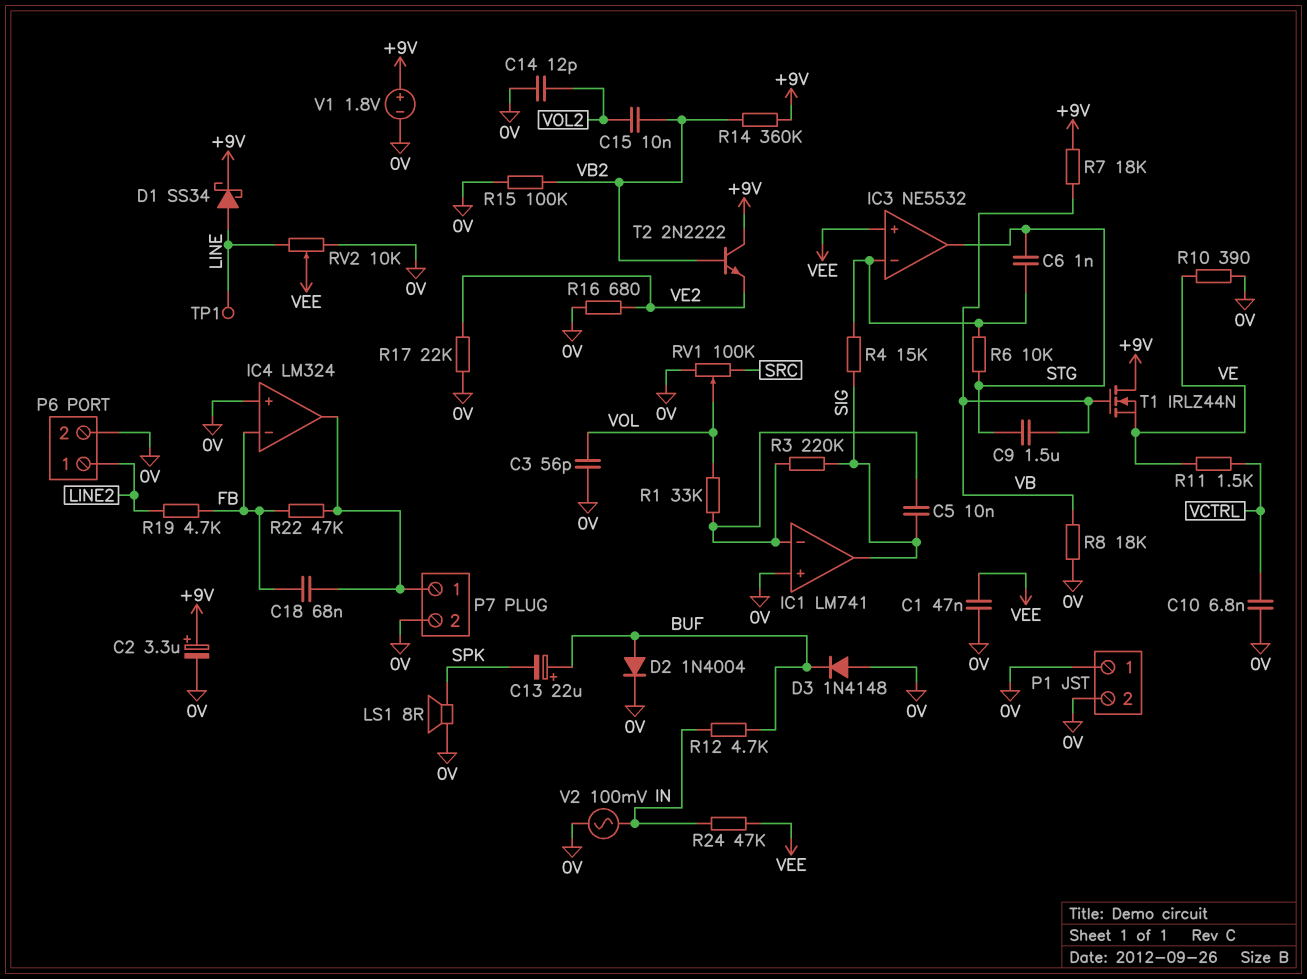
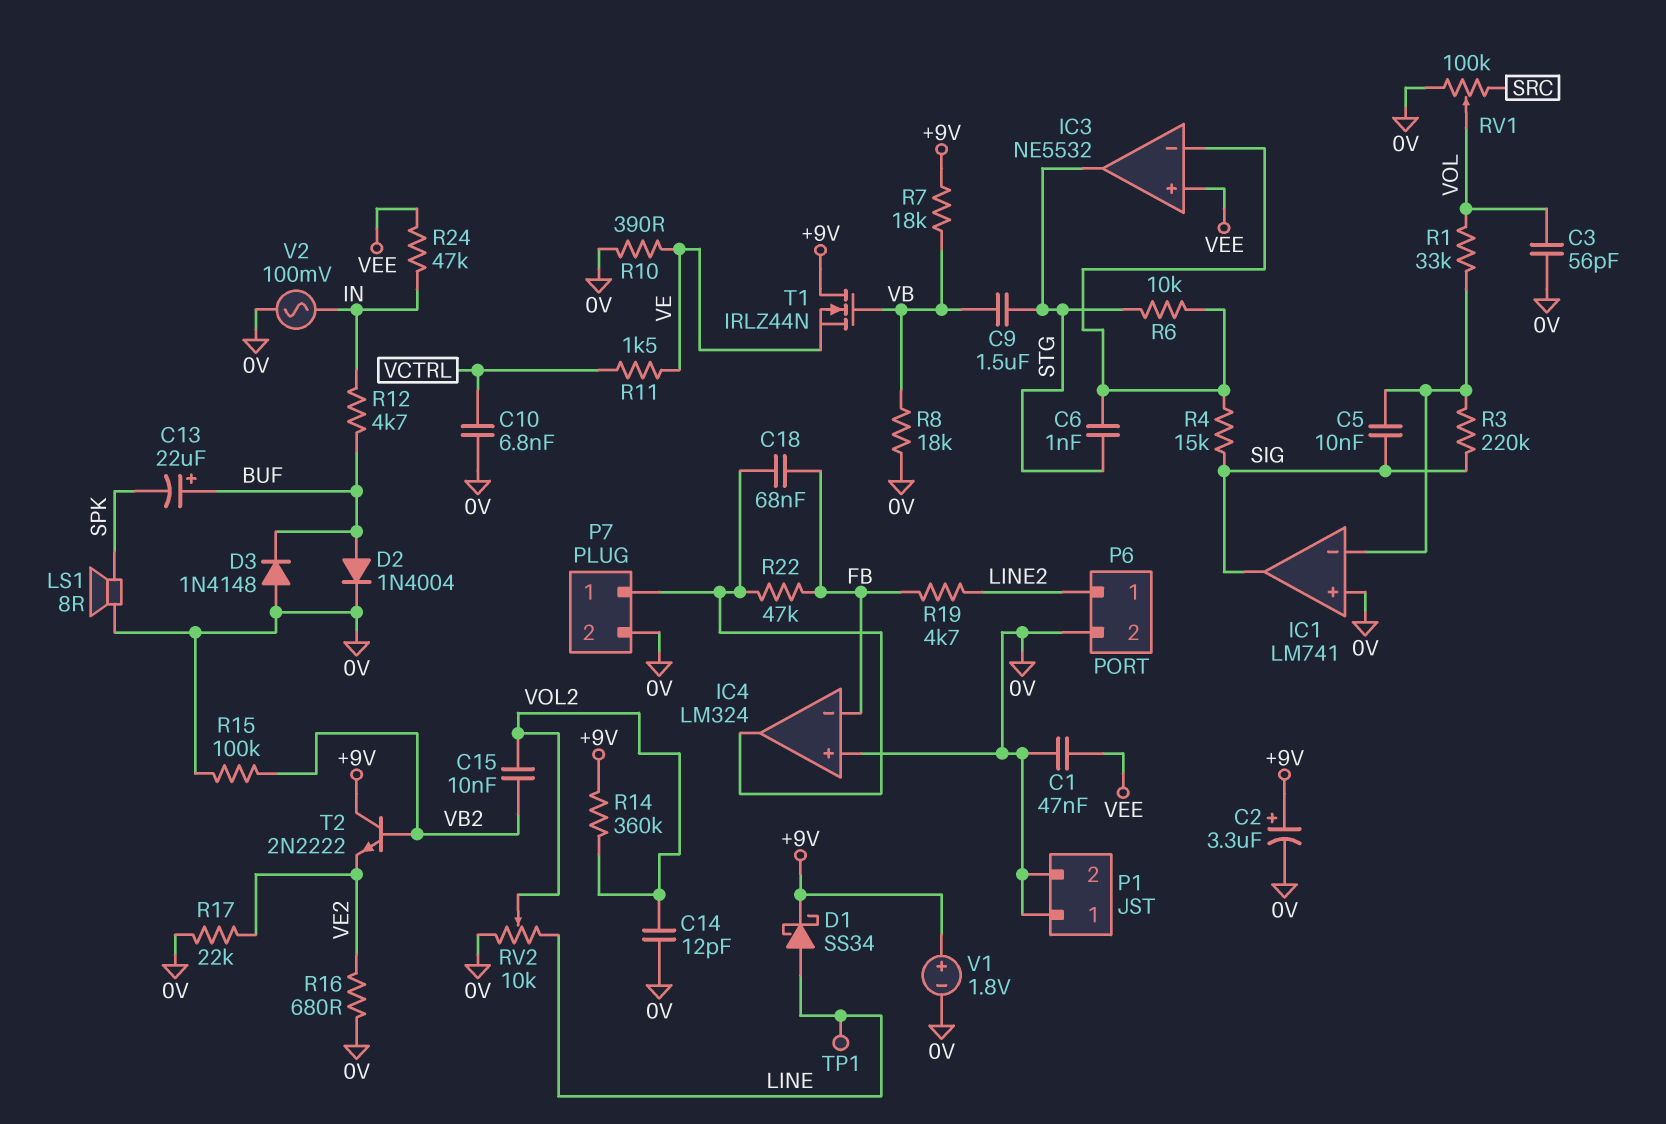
R14: 360k (+9V, VB2) -> 360k (+9V, VOL2)
RV2: 10k (0V, LINE, wiper VEE) -> 10k (0V, LINE, wiper VOL2)

